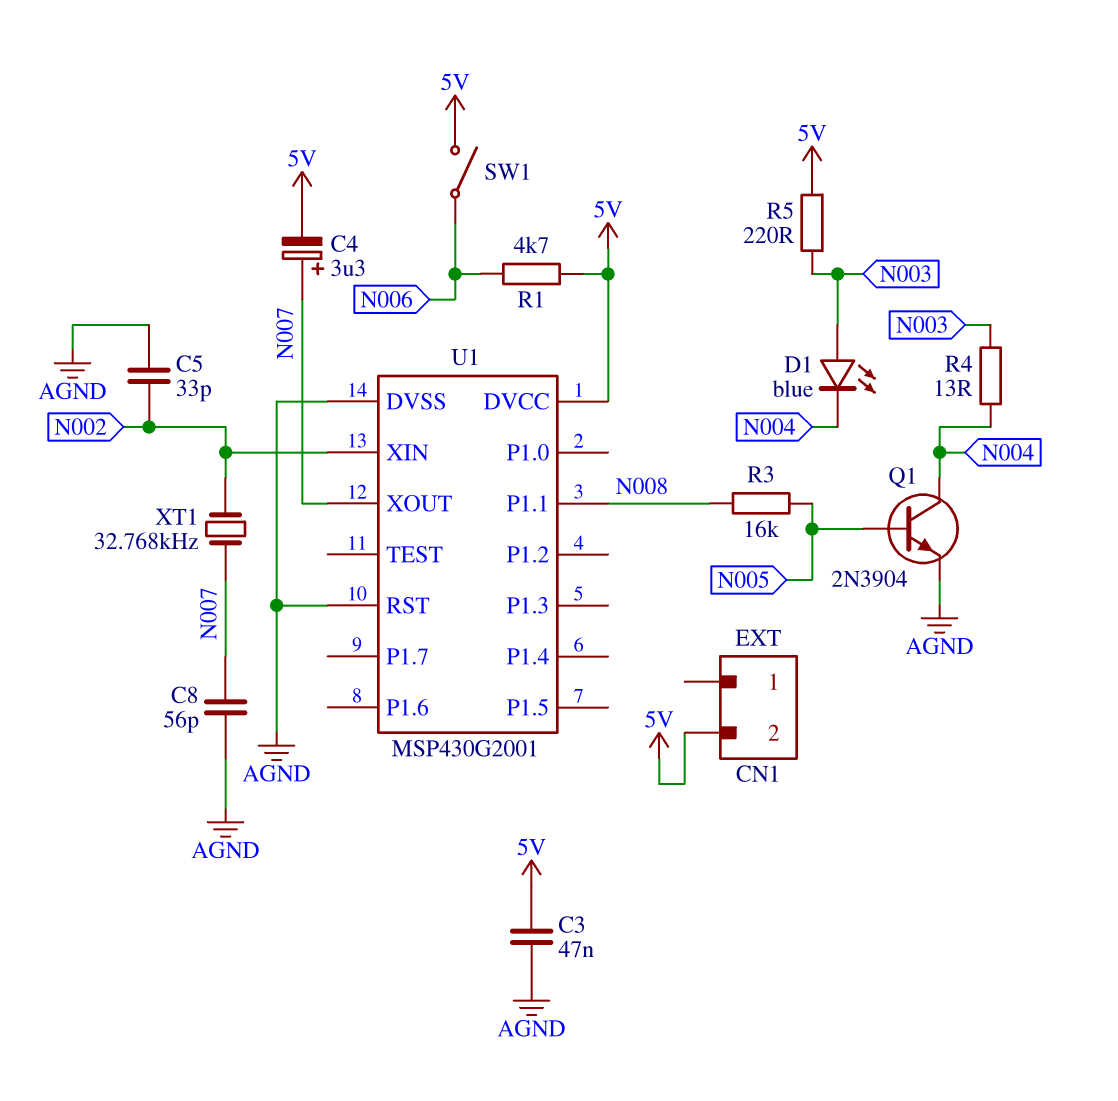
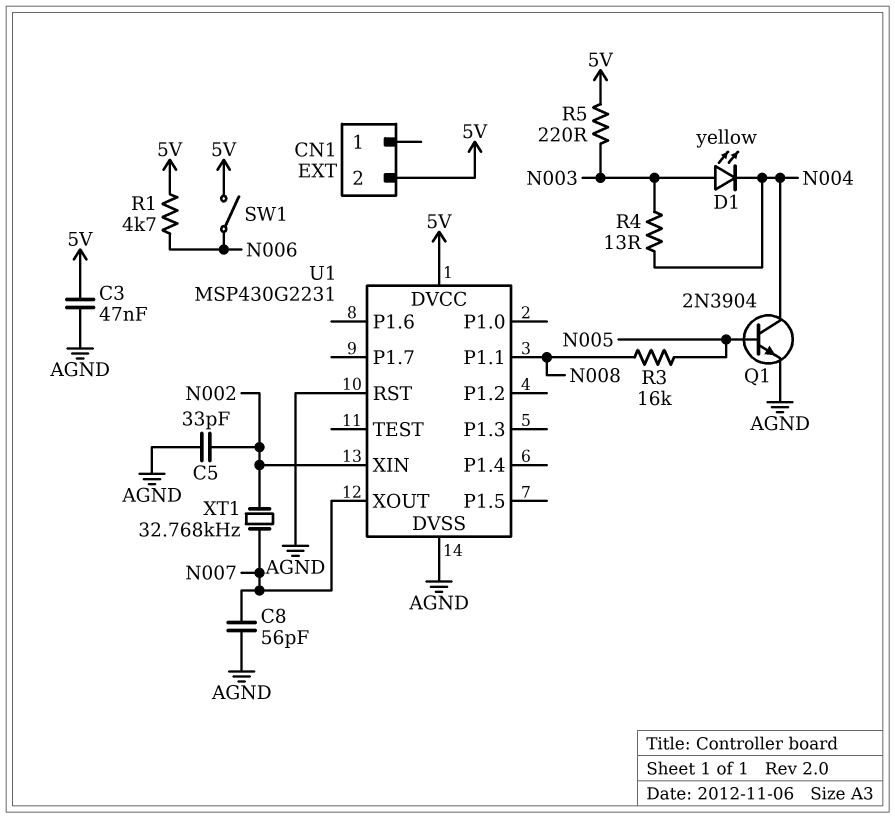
C4: 3.3uF (plus N007, minus 5V) -> none
D1: LED blue (A N003, K N004) -> LED yellow (A N003, K N004)
U1: MSP430G2001 -> MSP430G2231

